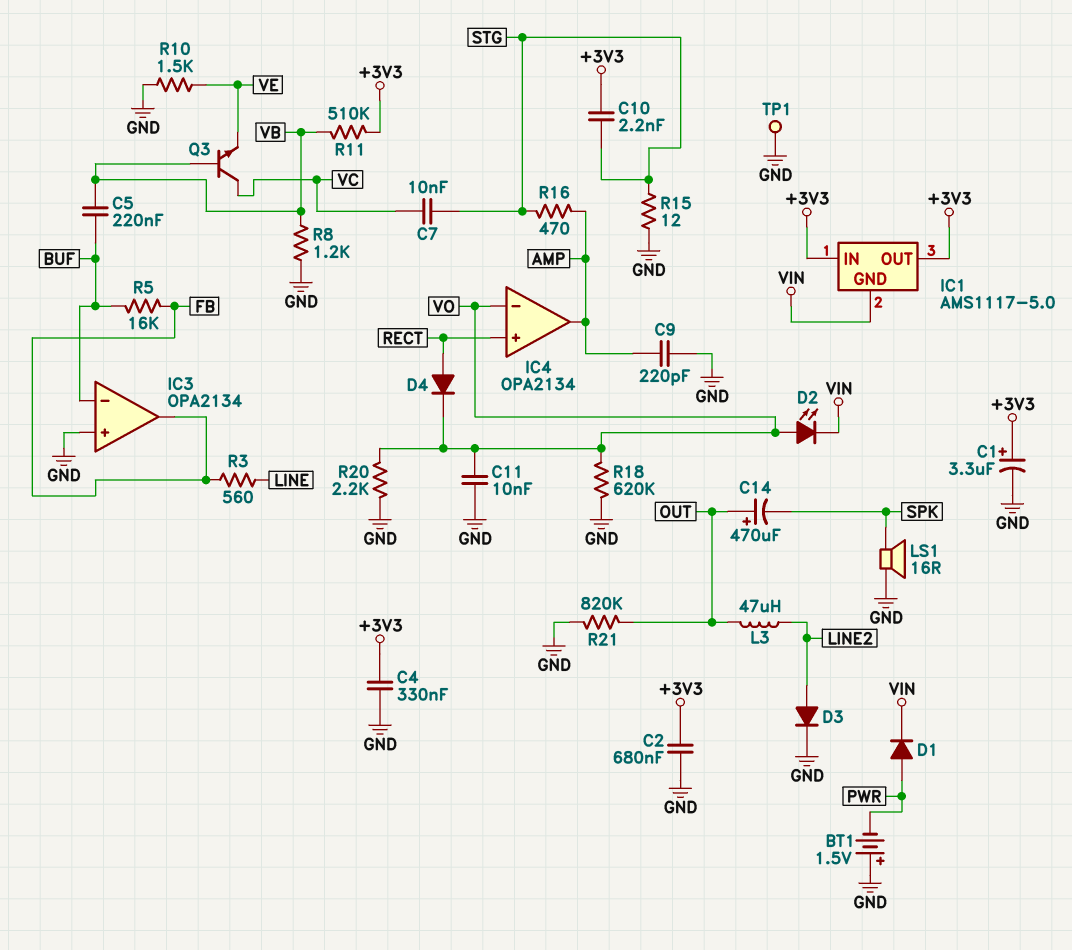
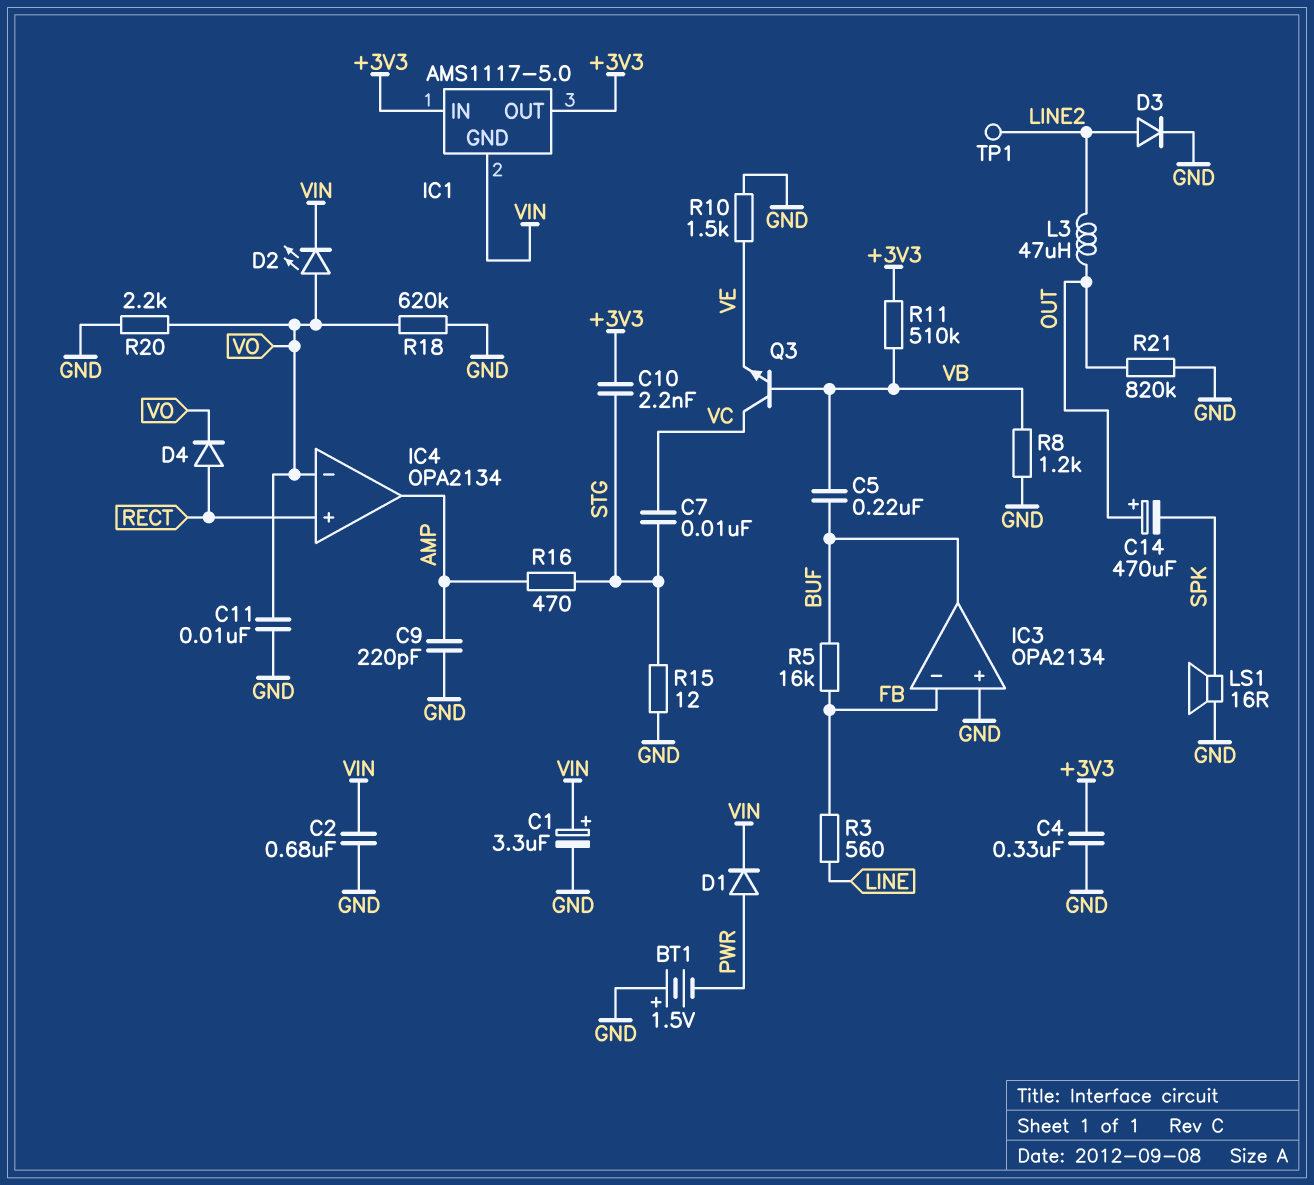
C1: 3.3uF (plus +3V3, minus GND) -> 3.3uF (plus VIN, minus GND)
C2: 680nF (+3V3, GND) -> 680nF (GND, VIN)
IC3 pin in-: BUF -> FB
IC3 pin out: FB -> BUF
TP1: test point (GND) -> test point (LINE2)

